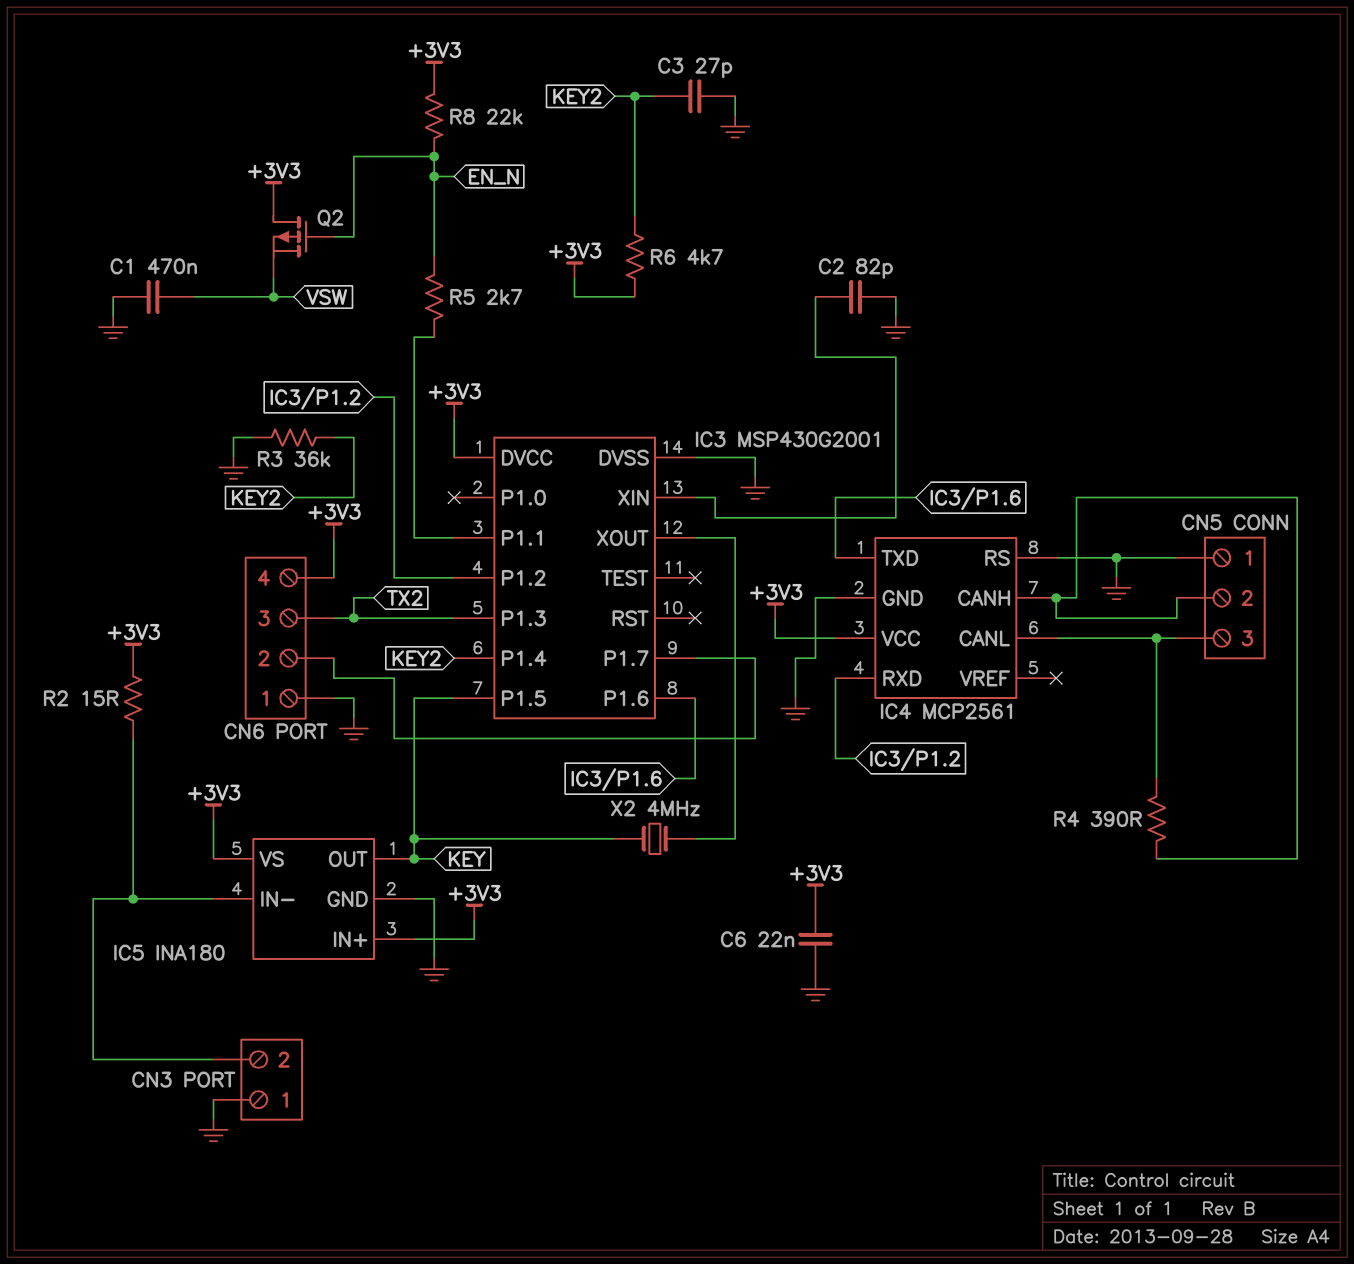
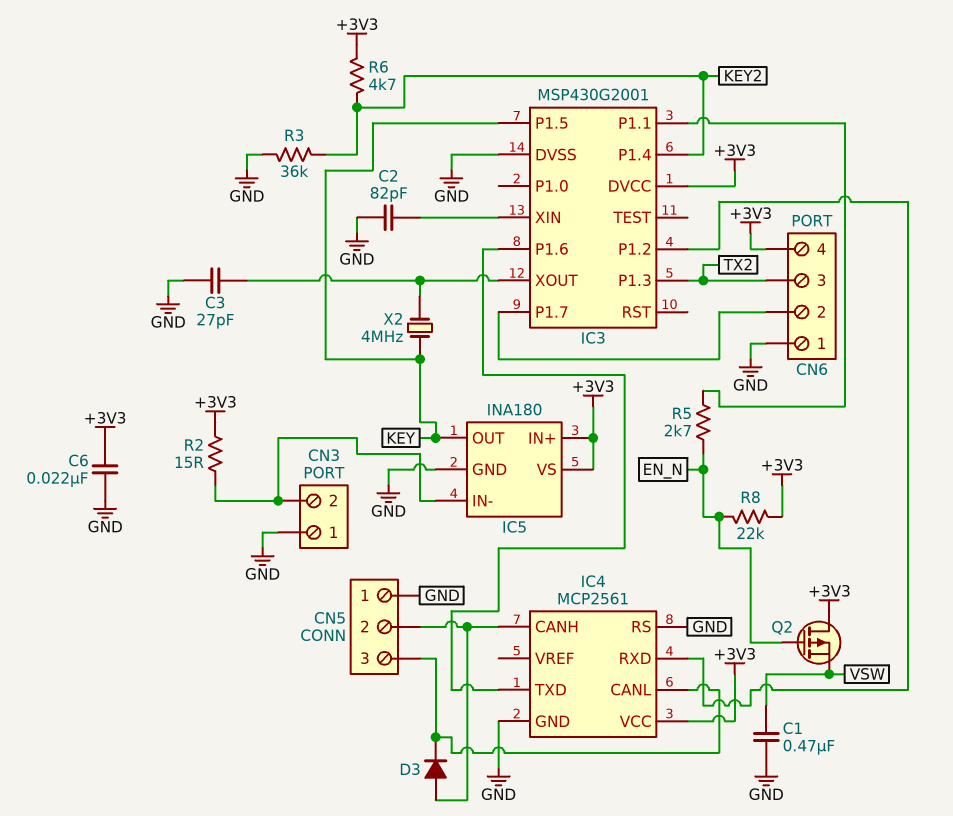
C3: 27pF (GND, KEY2) -> 27pF (GND, IC3/XOUT)
D3: none -> diode (A CN5/2, K CN5/3)
R4: 390 (CN5/2, CN5/3) -> none

